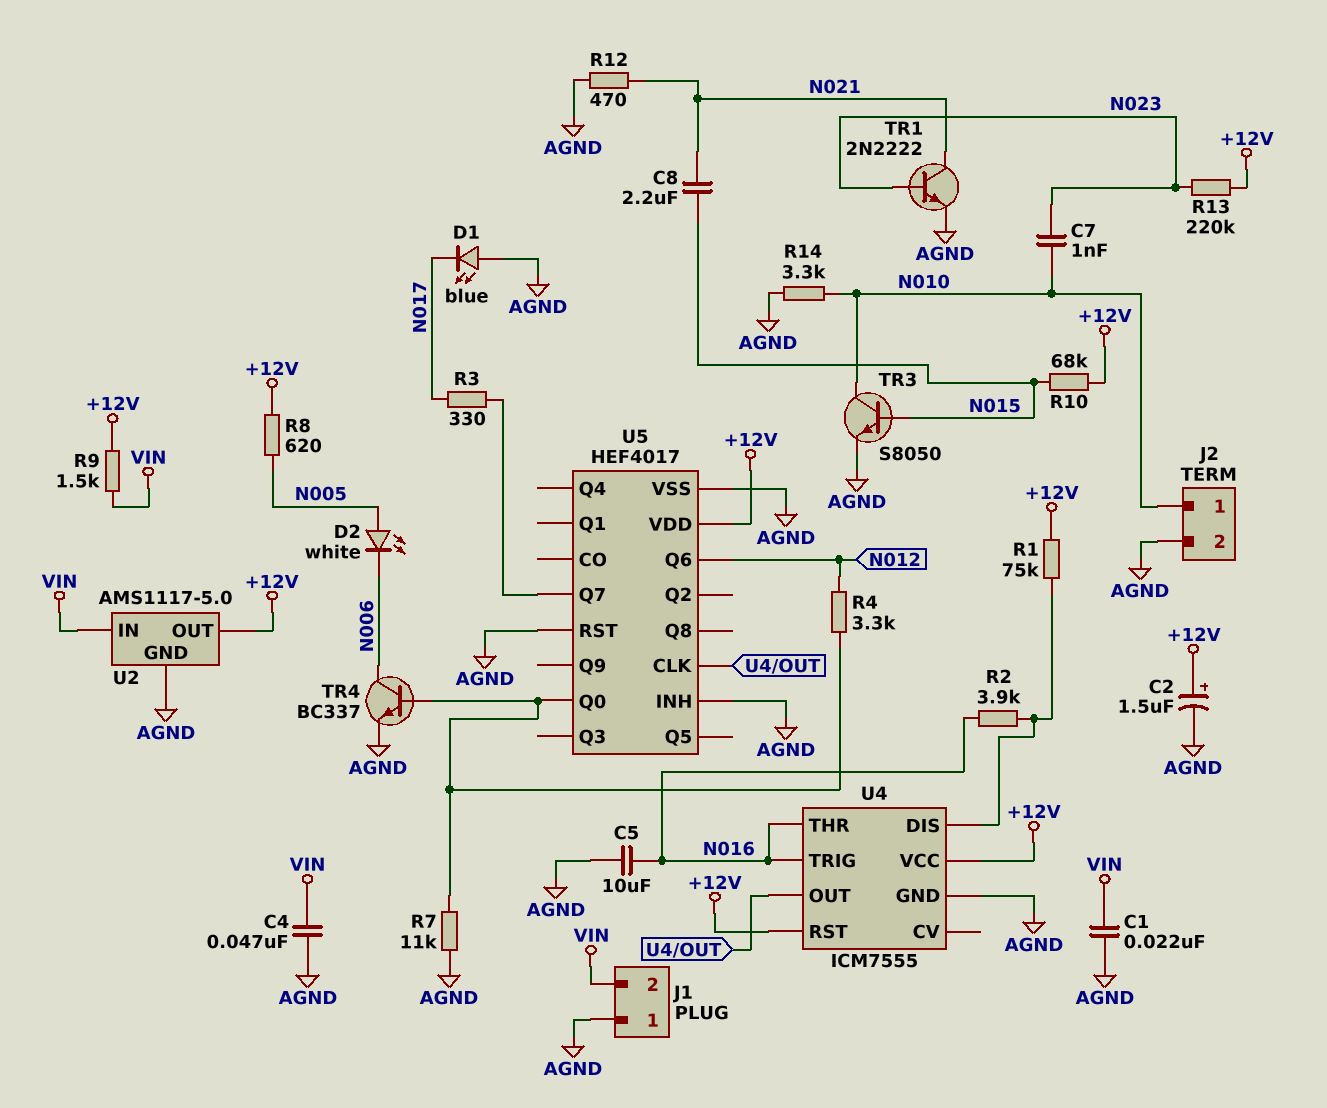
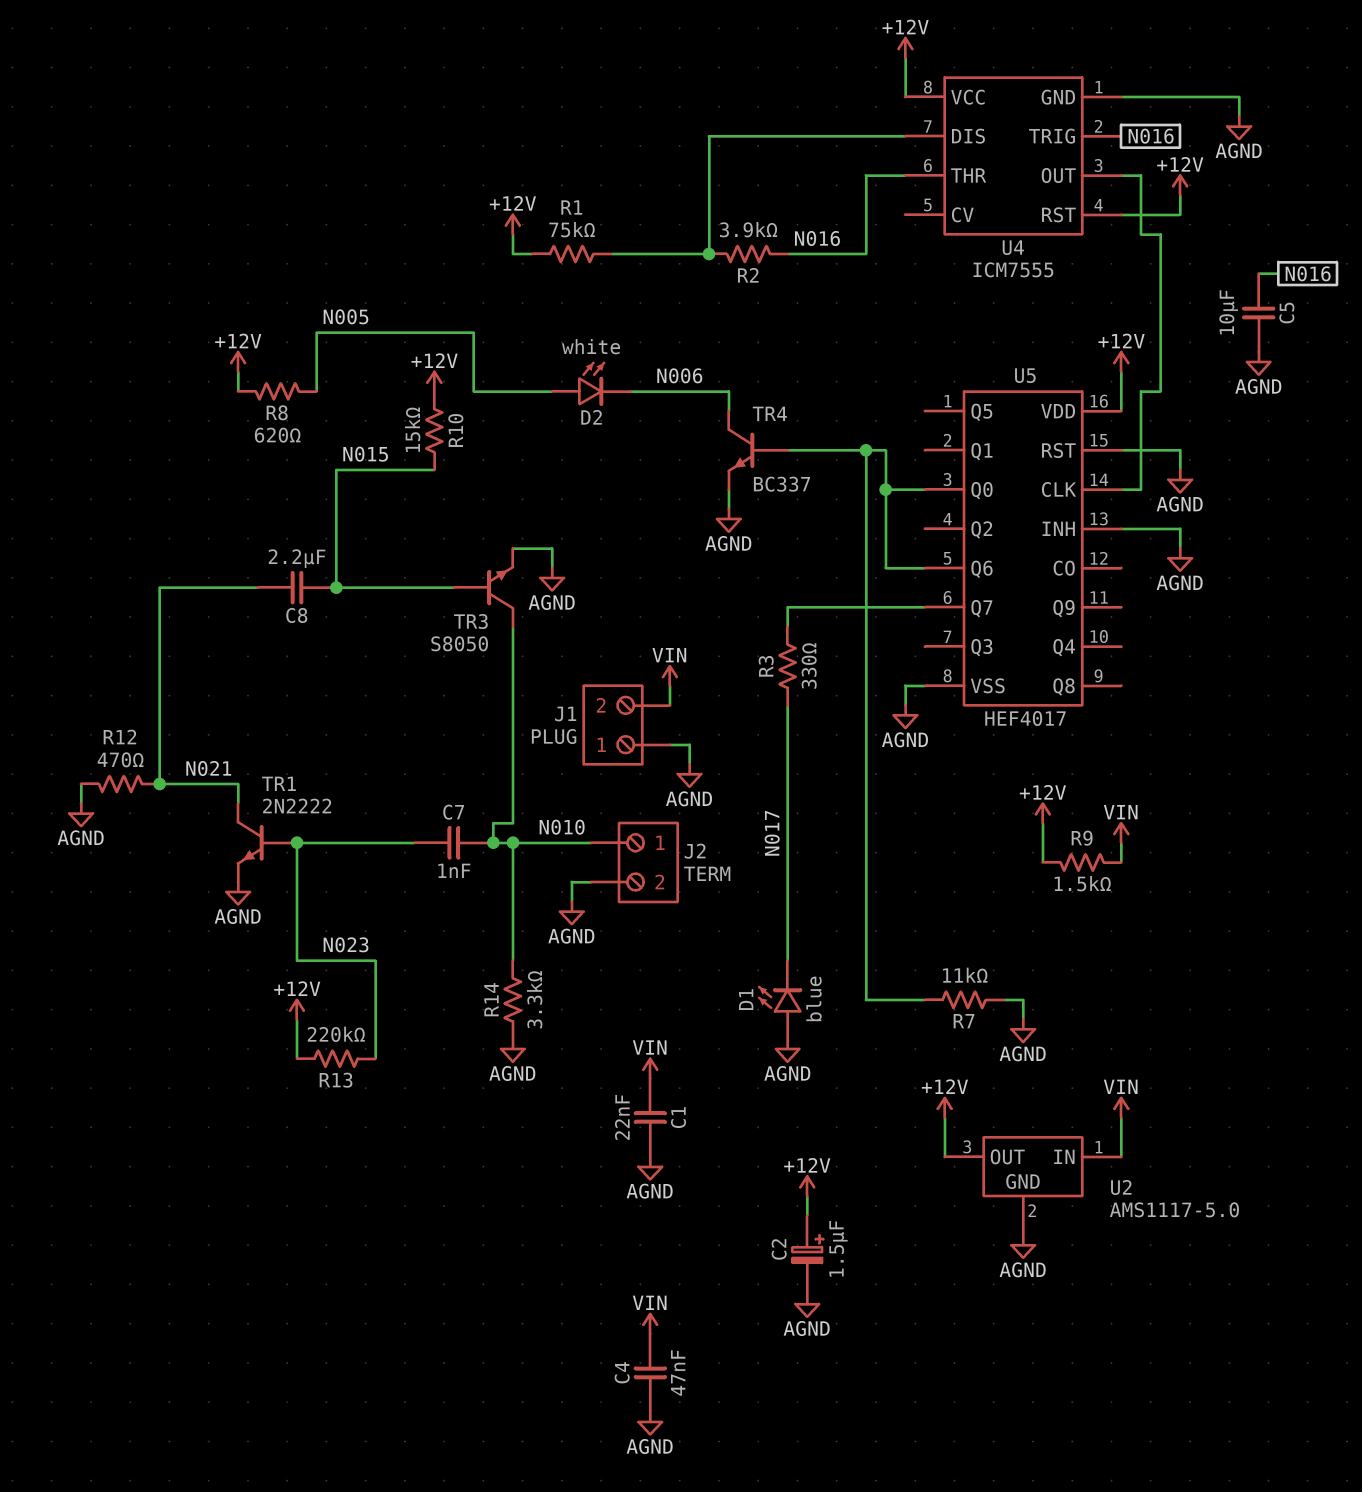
R4: 3.3k (N012, U5/Q0) -> none
R10: 68k (+12V, N015) -> 15k (+12V, N015)
U5 pin Q6: N012 -> U5/Q0

